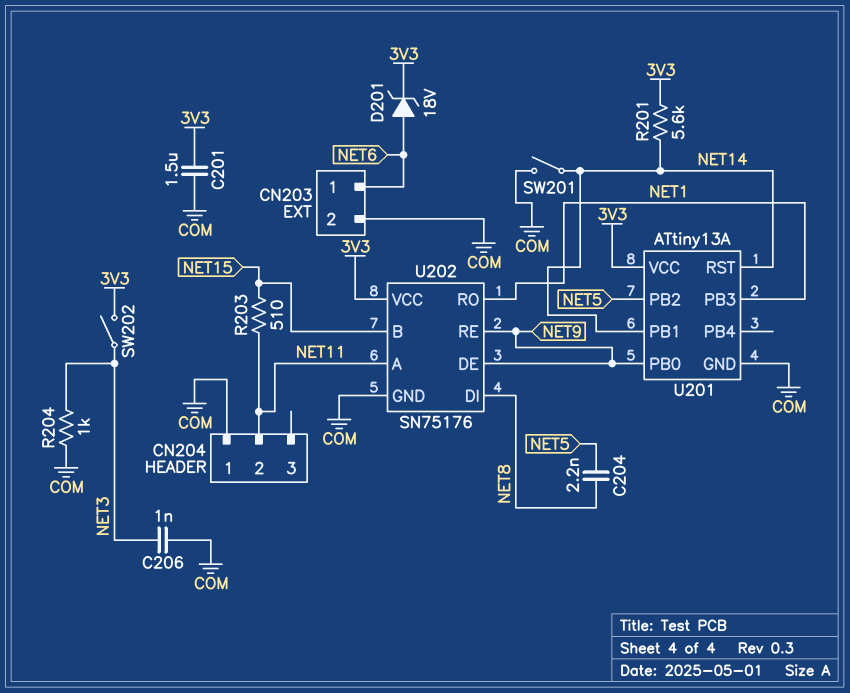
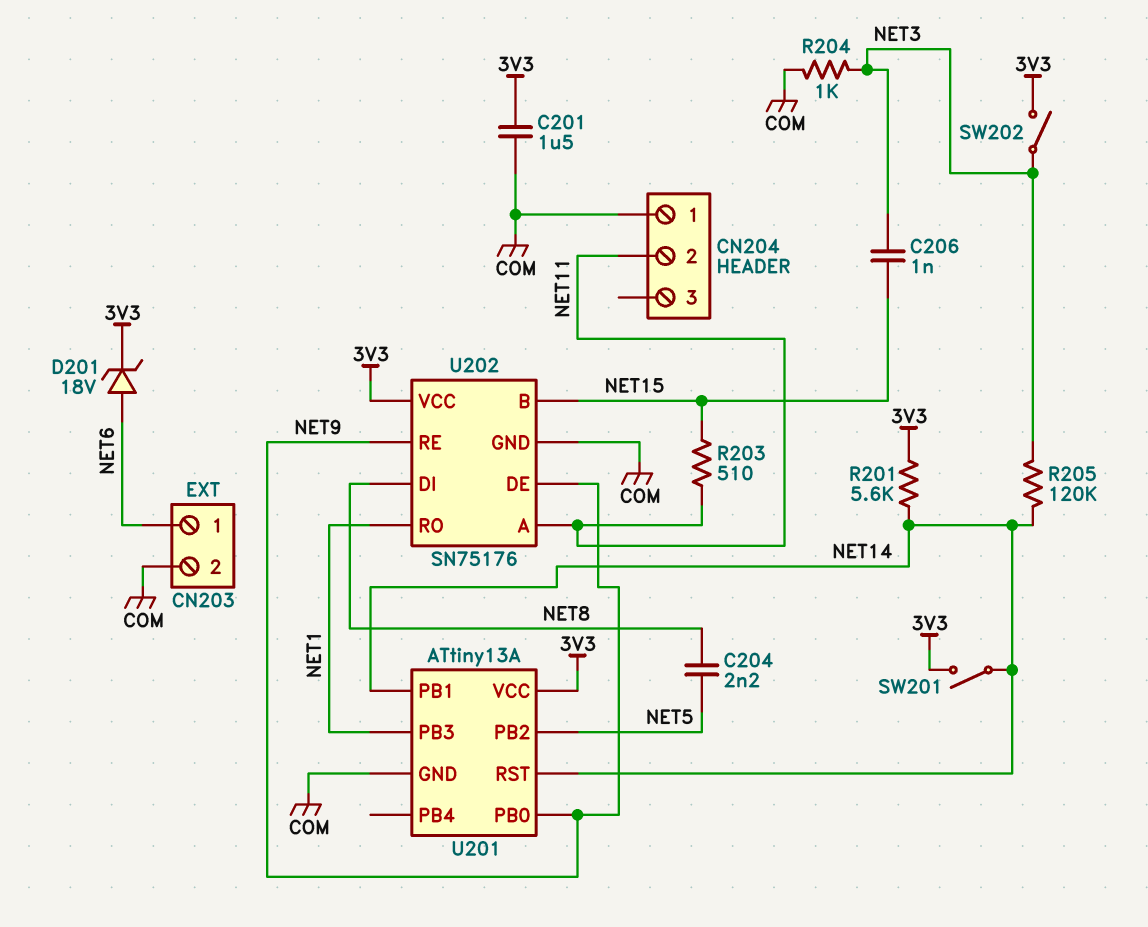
C206: 1nF (COM, NET3) -> 1nF (NET3, NET15)
R205: none -> 120k (NET3, NET14)
SW201: switch (COM, NET14) -> switch (3V3, NET14)

